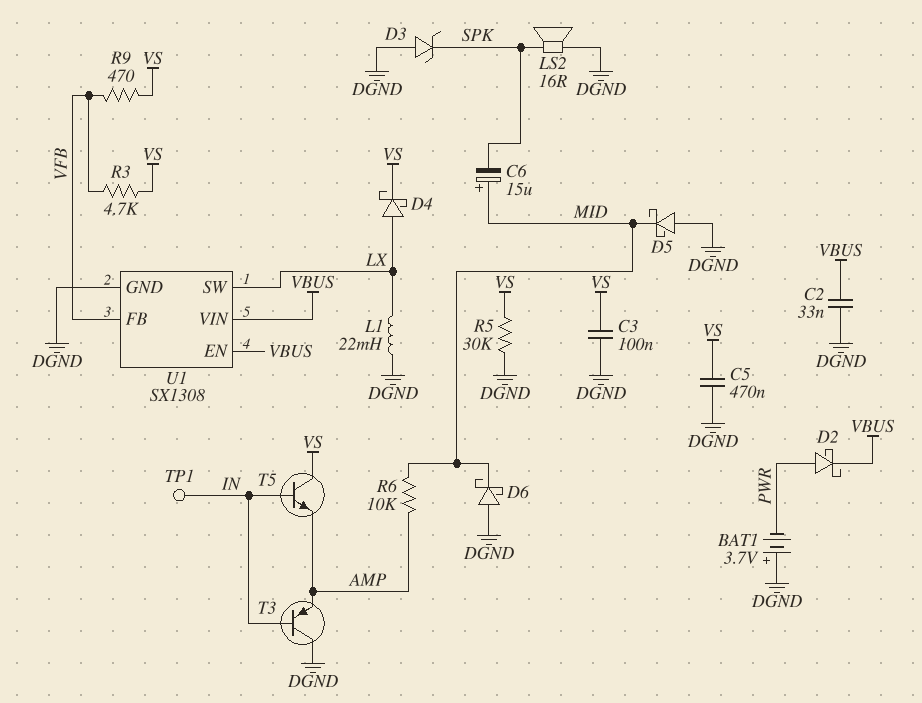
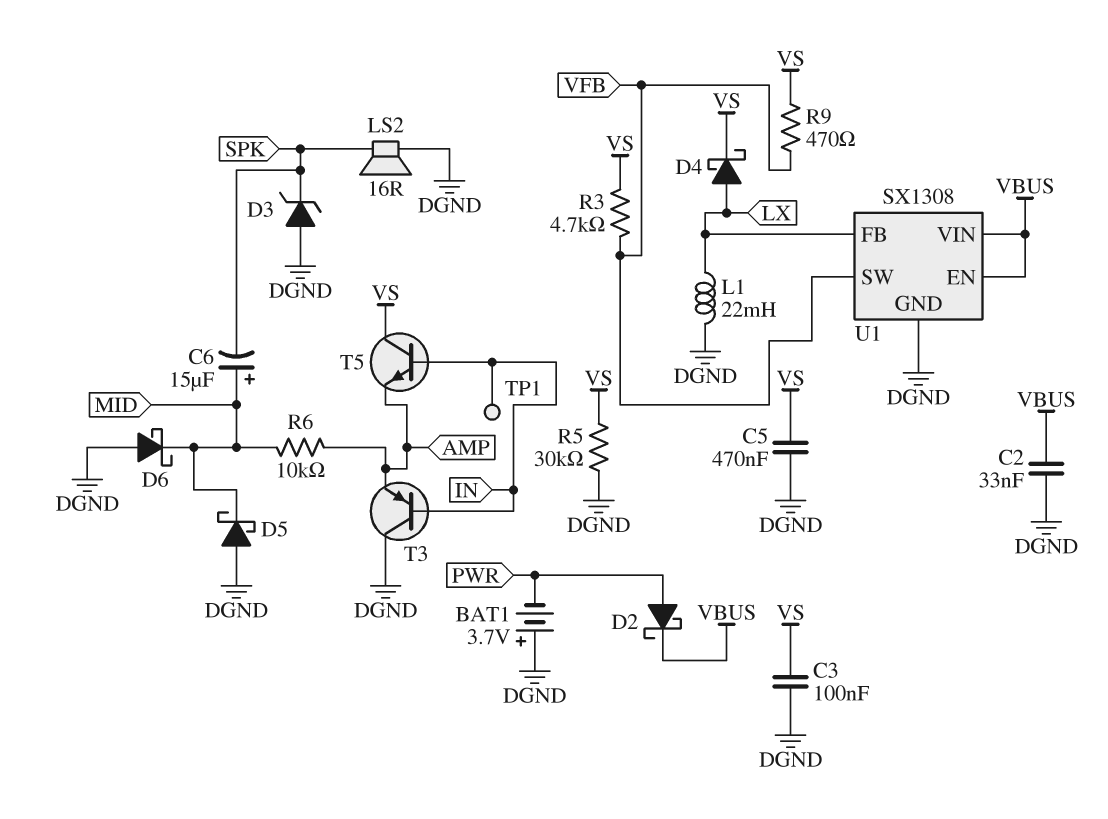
U1 pin FB: VFB -> LX
U1 pin SW: LX -> VFB

